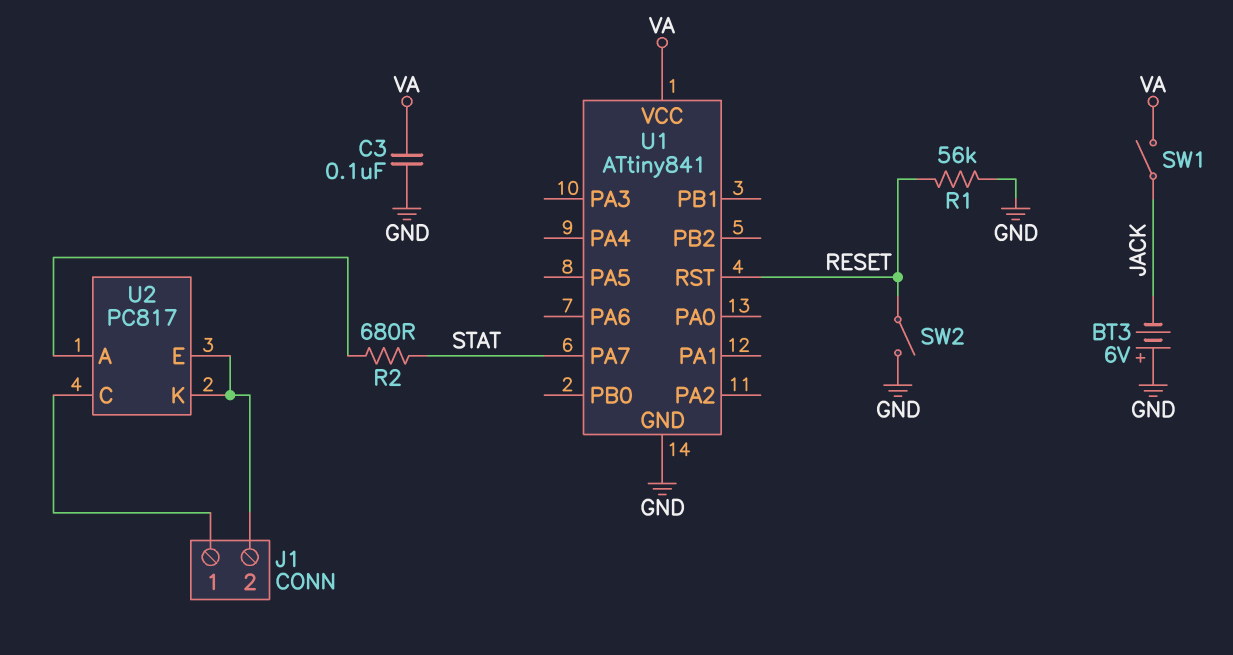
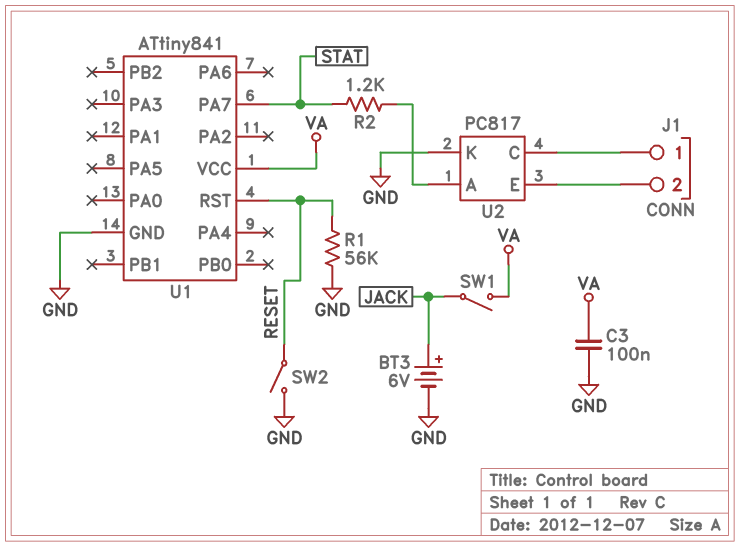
BT3: 6V (plus GND, minus JACK) -> 6V (plus JACK, minus GND)
R2: 680 (STAT, U2/A) -> 1.2k (STAT, U2/A)
U2 pin K: J1/2 -> GND

